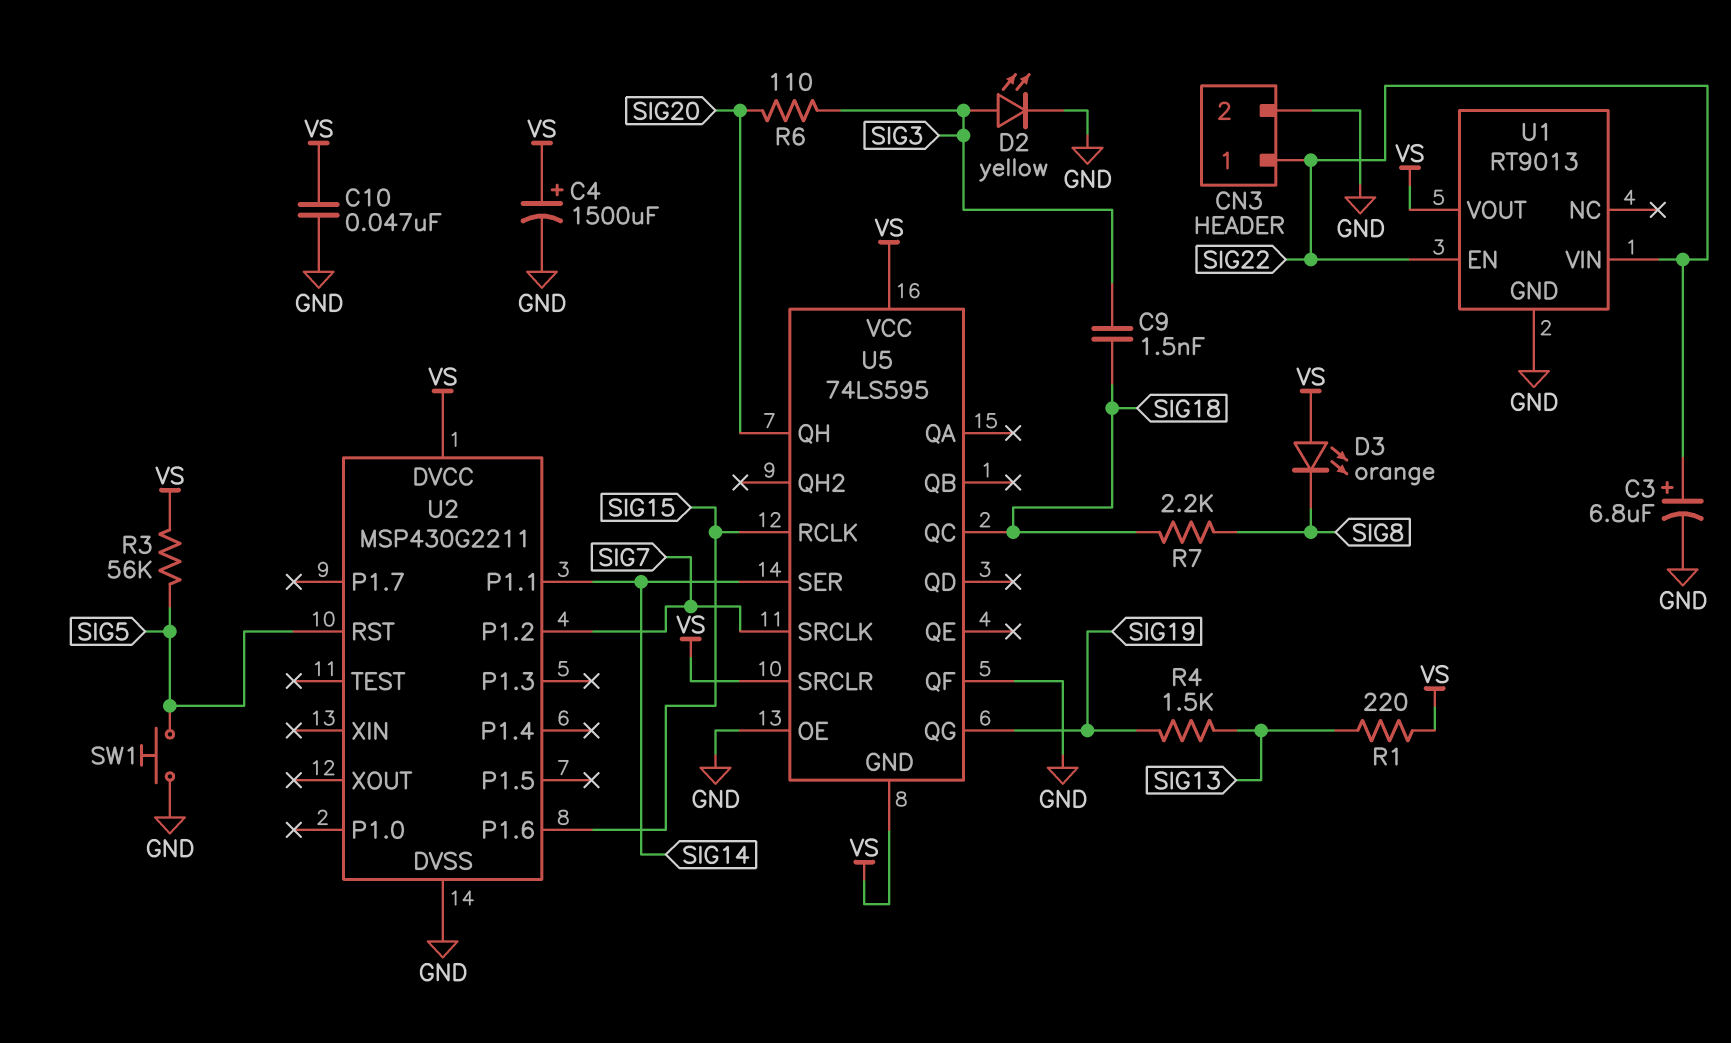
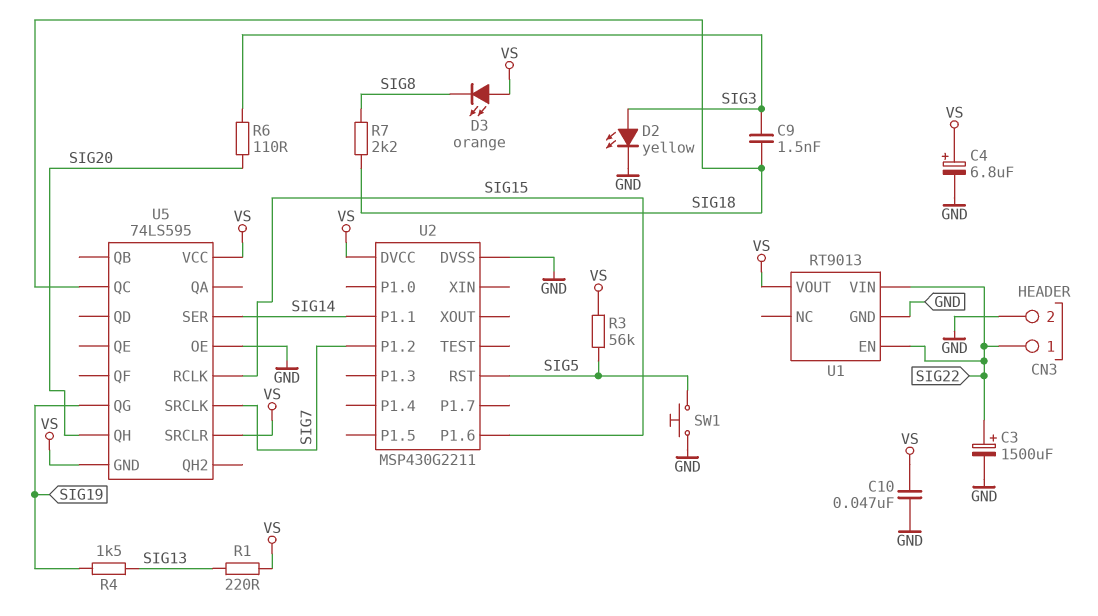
C3: 6.8uF (plus SIG22, minus GND) -> 1500uF (plus SIG22, minus GND)
C4: 1500uF (plus VS, minus GND) -> 6.8uF (plus VS, minus GND)
U5 pin QF: GND -> none

